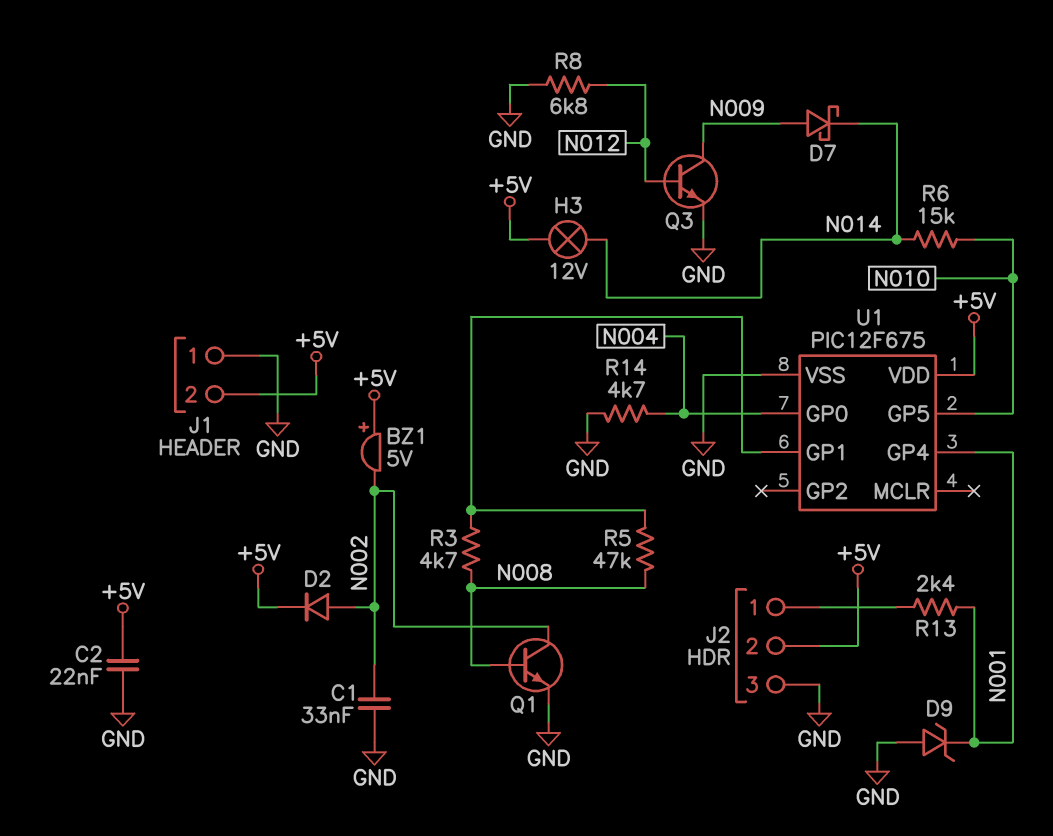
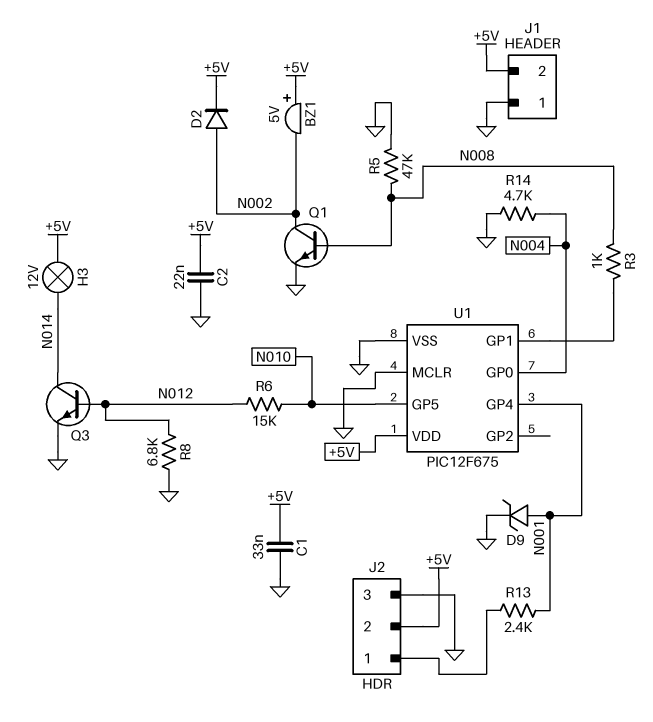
C1: 33nF (GND, N002) -> 33nF (+5V, GND)
D7: schottky (A N009, K N014) -> none
D9: zener (A GND, K N001) -> zener (A N001, K GND)
Q3: NPN (B N012, C N009, E GND) -> NPN (B N012, C N014, E GND)
R3: 4.7k (N008, U1/GP1) -> 1k (N008, U1/GP1)
R5: 47k (N008, U1/GP1) -> 47k (GND, N008)
R6: 15k (N010, N014) -> 15k (N010, N012)
U1 pin MCLR: none -> GND

